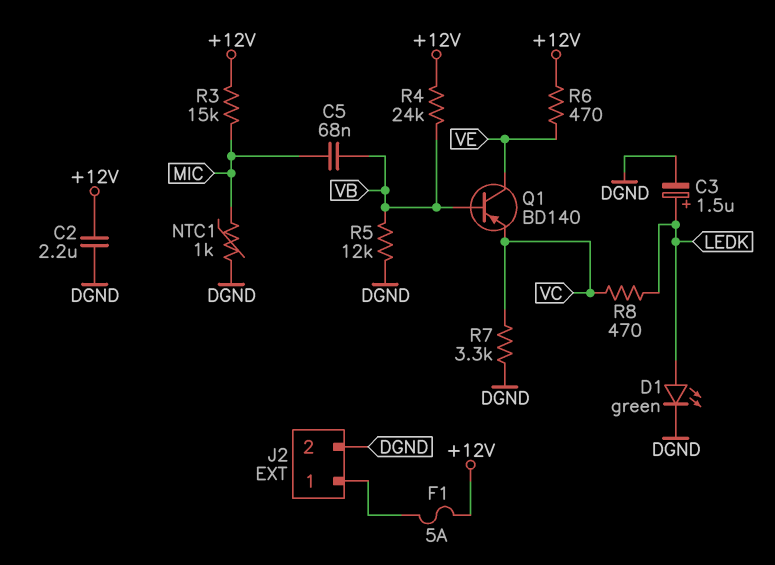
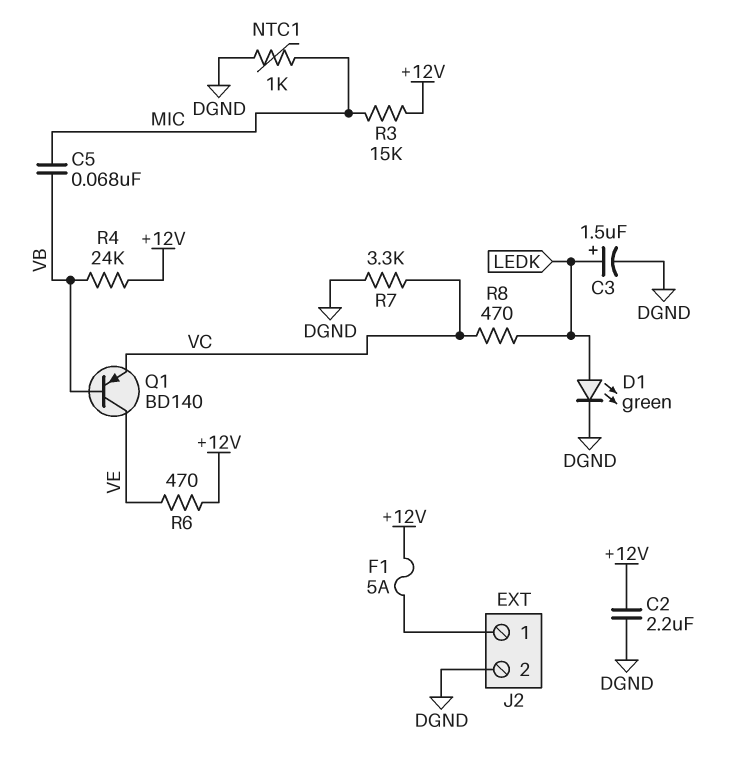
R5: 12k (DGND, VB) -> none

